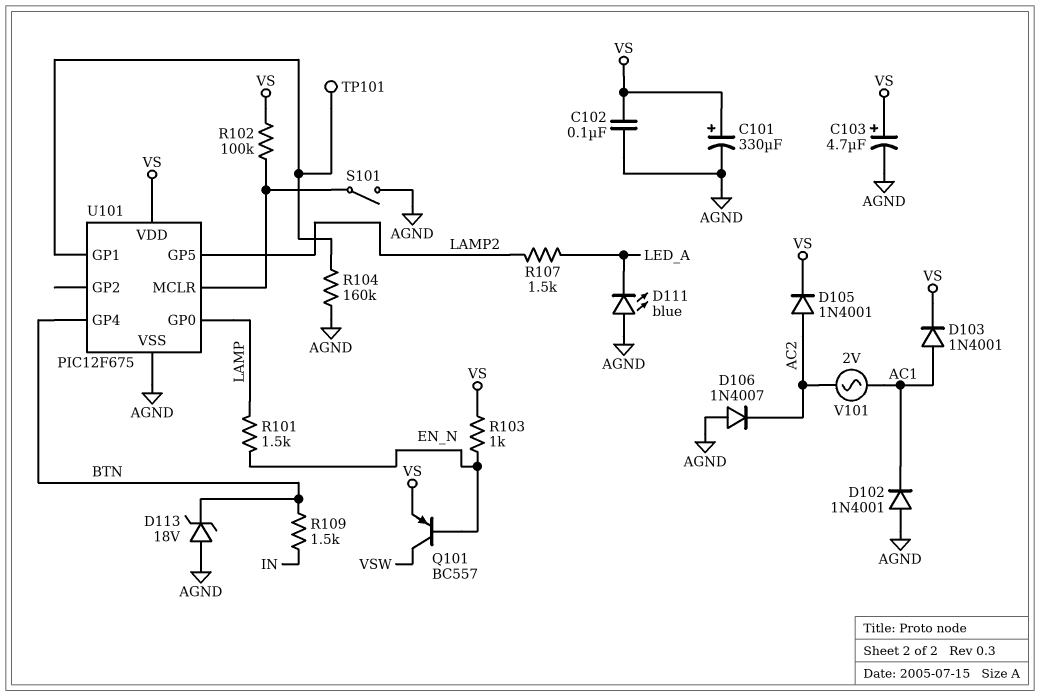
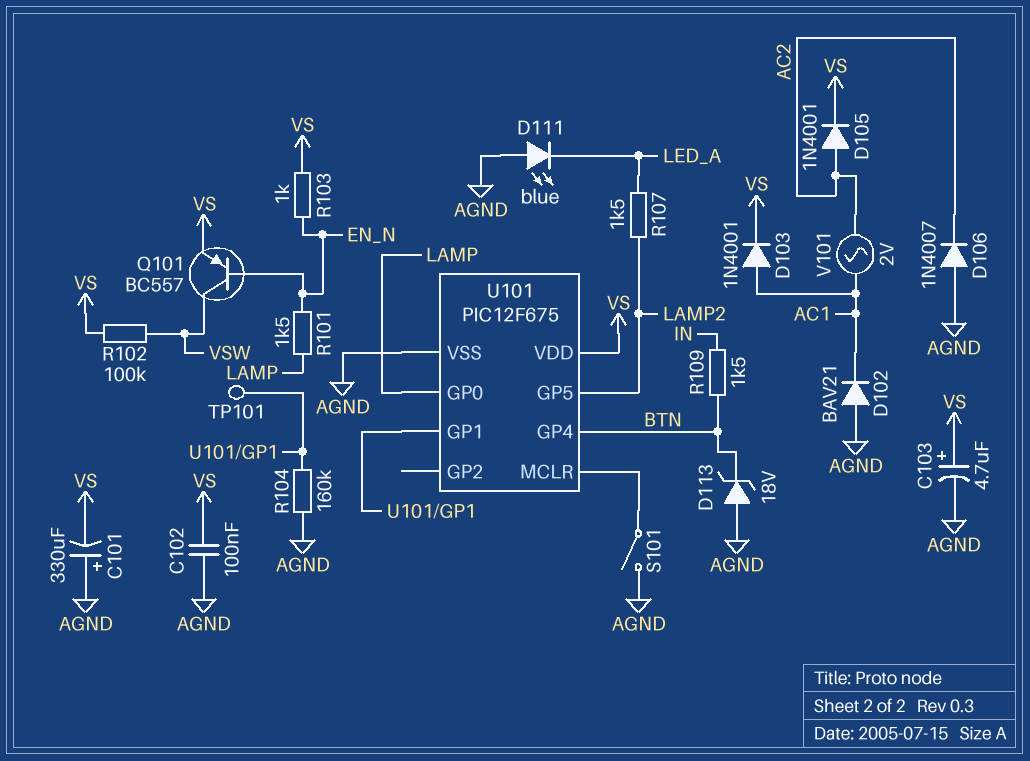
C101: 330uF (plus VS, minus AGND) -> 330uF (plus AGND, minus VS)
D102: diode 1N4001 (A AGND, K AC1) -> diode BAV21 (A AGND, K AC1)
R102: 100k (U101/MCLR, VS) -> 100k (VS, VSW)

